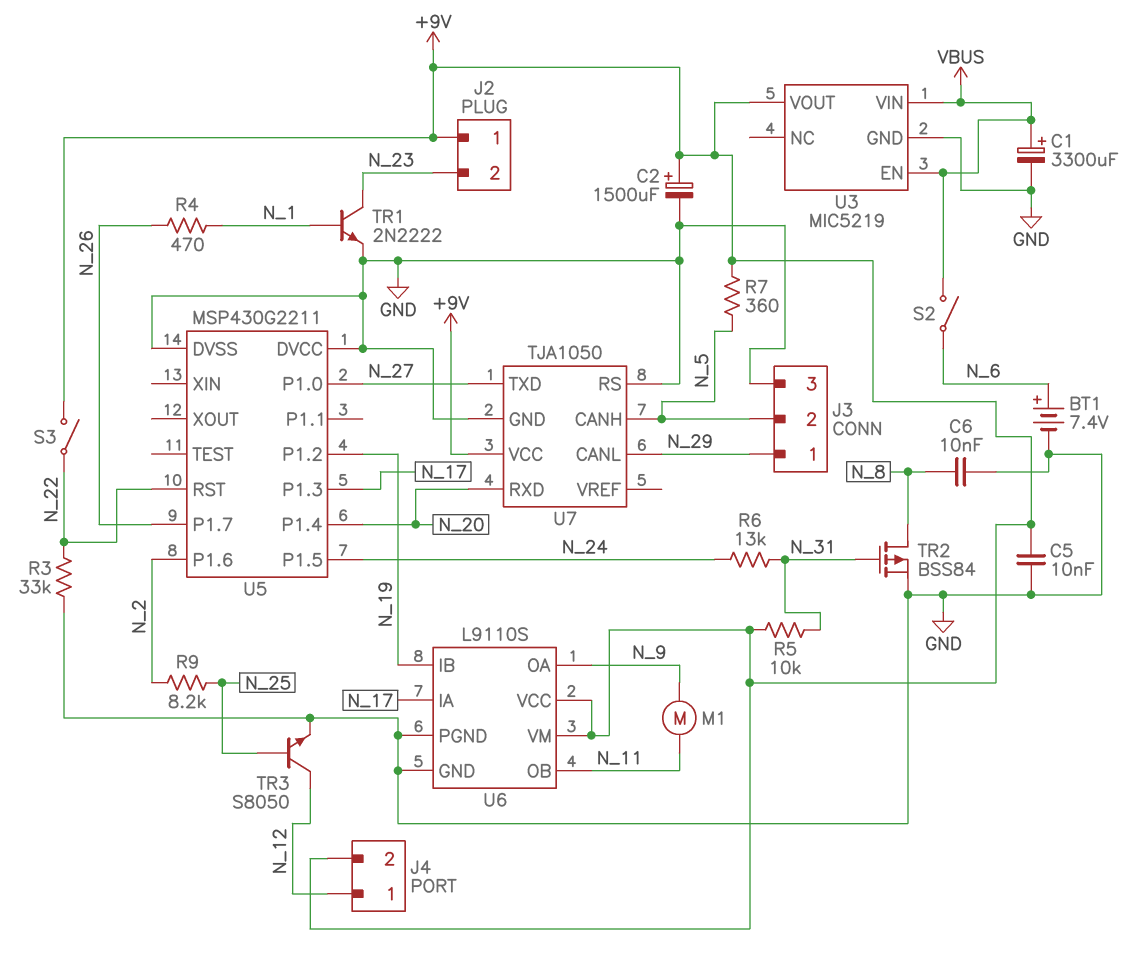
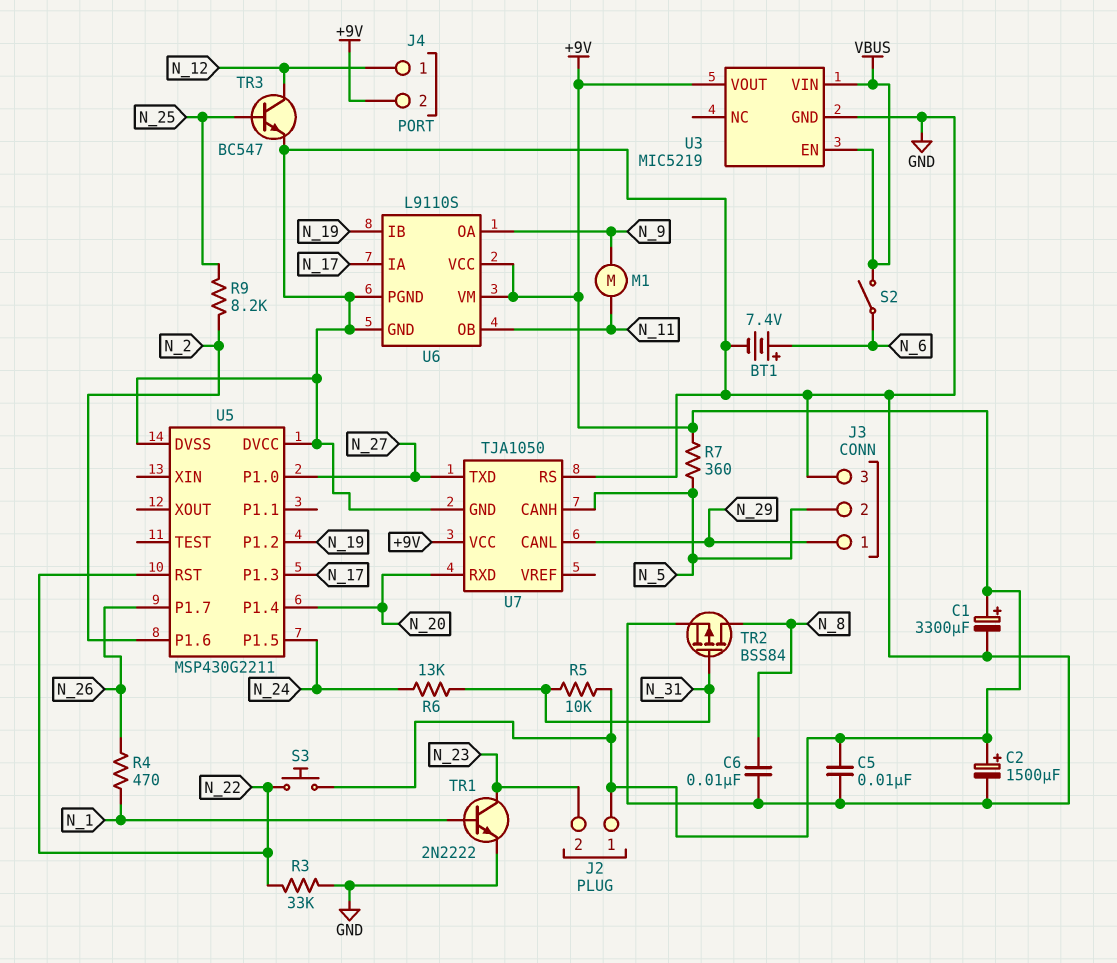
C1: 3300uF (plus VBUS, minus GND) -> 3300uF (plus +9V, minus GND)
S3: switch (+9V, N_22) -> button (+9V, N_22)
TR3: NPN S8050 (B N_25, C N_12, E GND) -> NPN BC547 (B N_25, C N_12, E GND)

